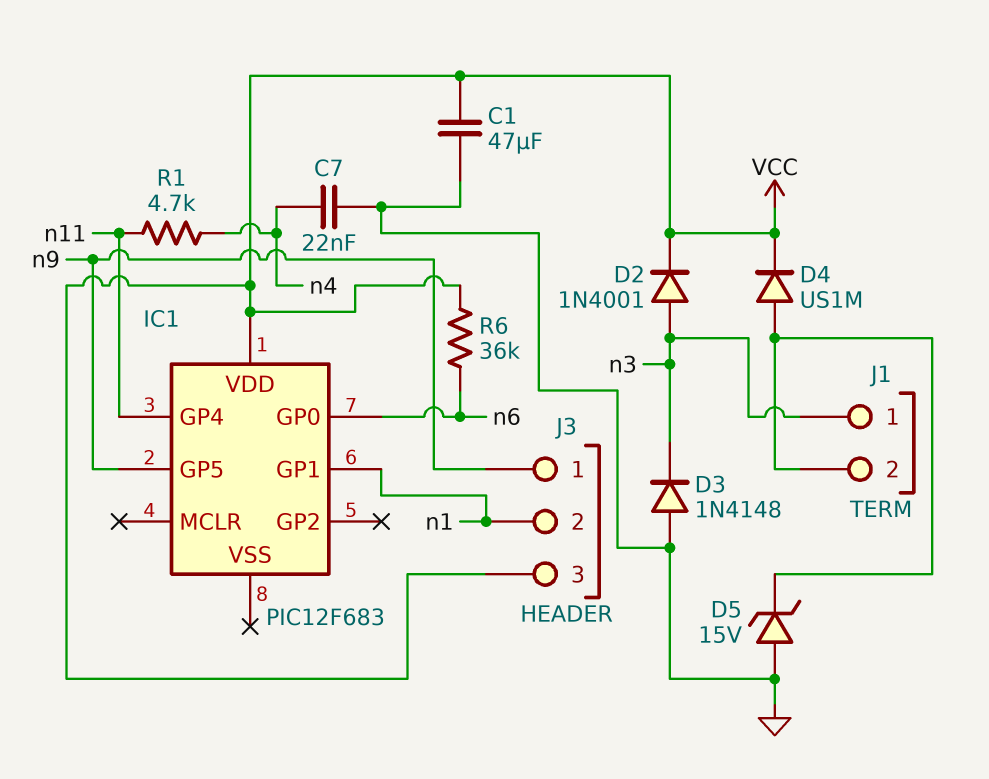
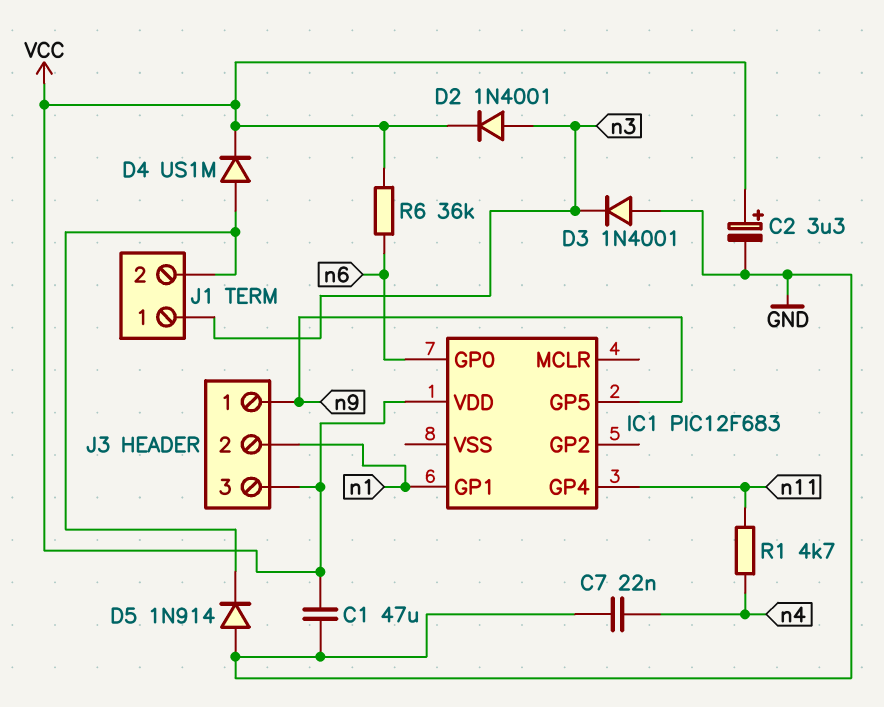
C2: none -> 3.3uF (plus VCC, minus GND)
D3: diode 1N4148 (A GND, K n3) -> diode 1N4001 (A GND, K n3)
D5: zener 15V (A GND, K J1/2) -> diode 1N914 (A GND, K J1/2)

